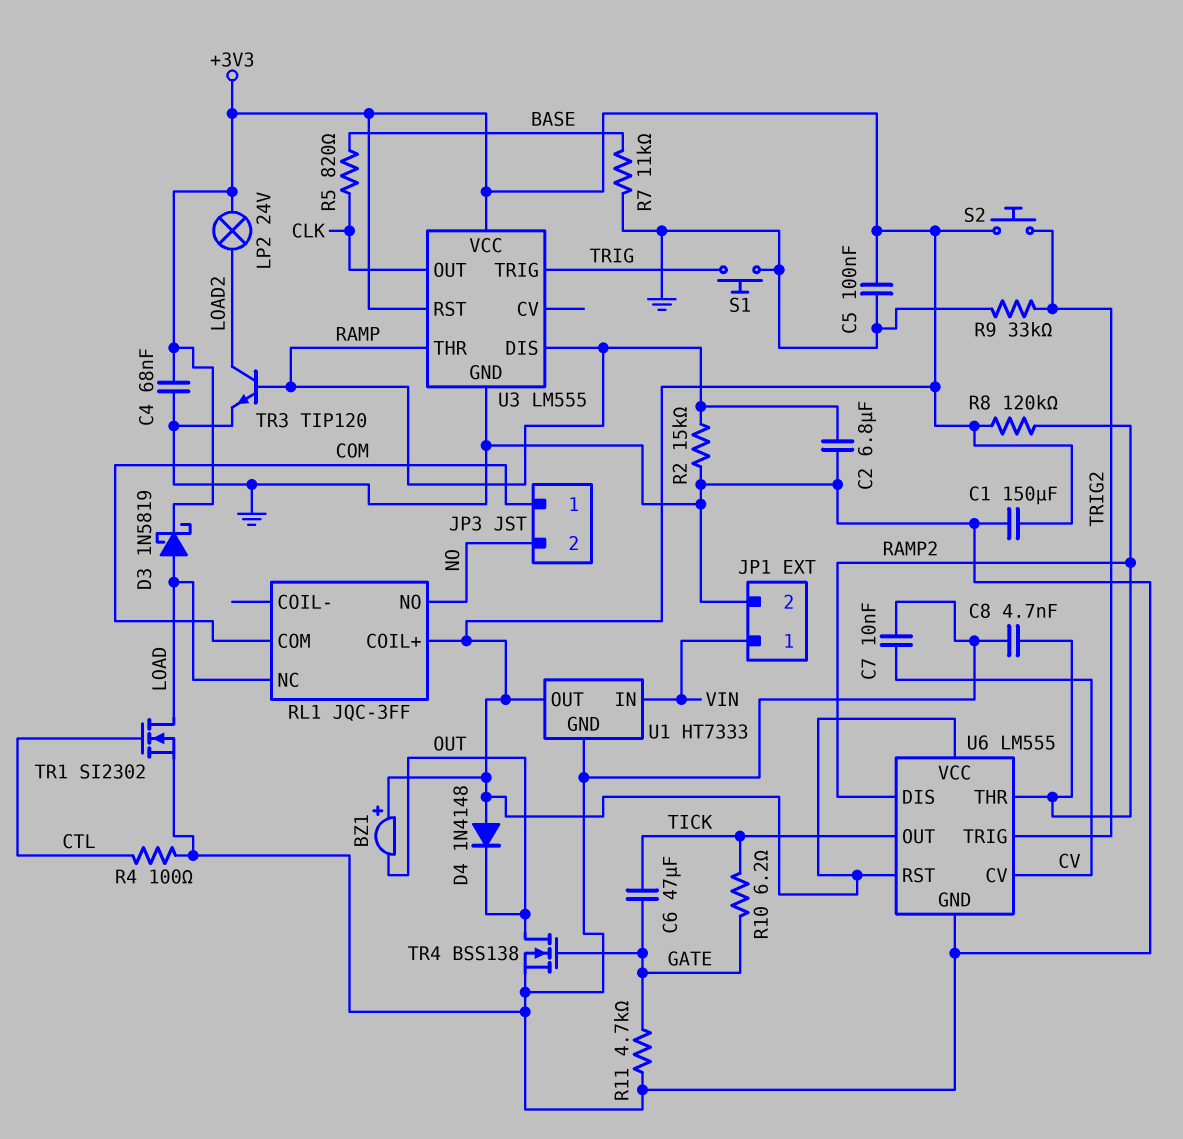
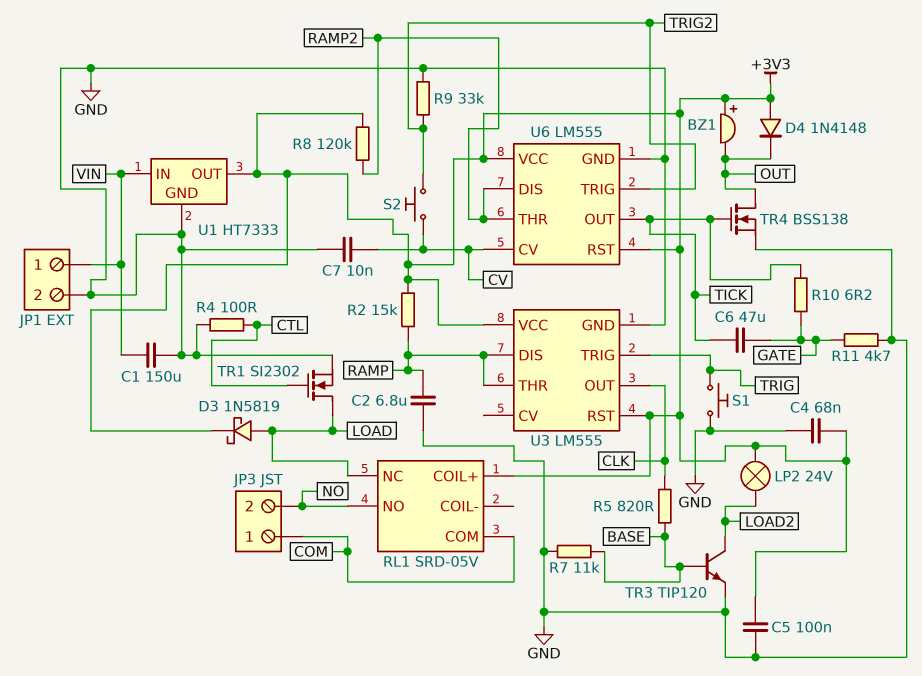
C1: 150uF (+3V3, GND) -> 150uF (GND, VIN)
C8: 4.7nF (GND, RAMP2) -> none
R2: 15k (GND, RAMP) -> 15k (+3V3, RAMP)
RL1: JQC-3FF -> SRD-05V
S2: button (+3V3, TRIG2) -> button (CV, TRIG2)
TR3: NPN TIP120 (B RAMP, C LOAD2, E GND) -> NPN TIP120 (B BASE, C LOAD2, E GND)
TR4: NMOS BSS138 (G GATE, D OUT, S GND) -> NMOS BSS138 (G TICK, D OUT, S GND)

